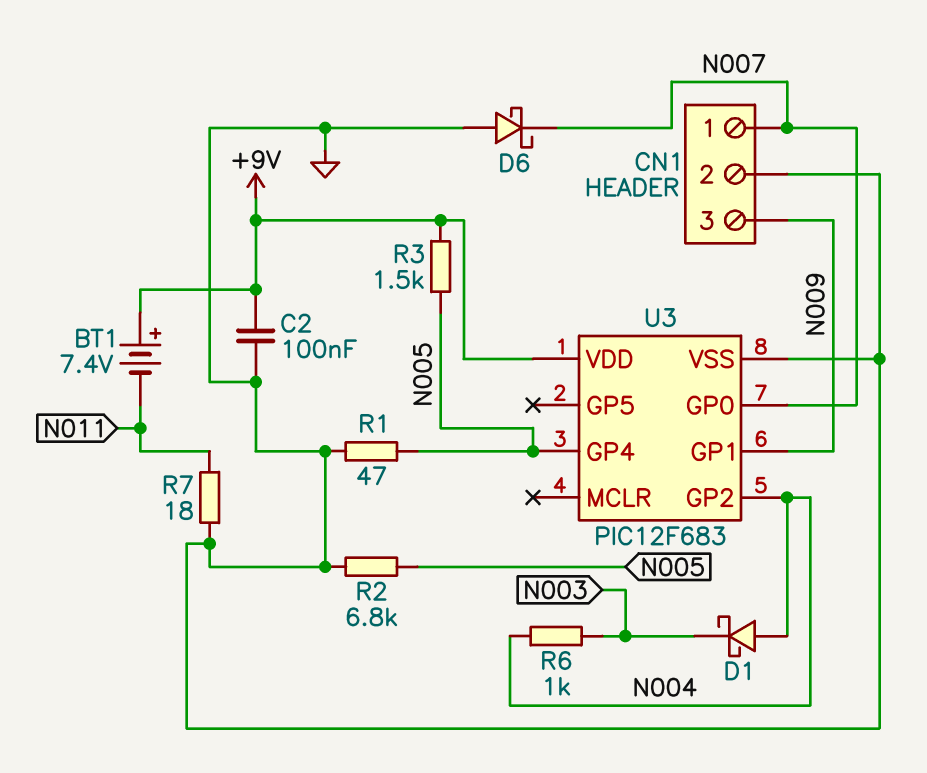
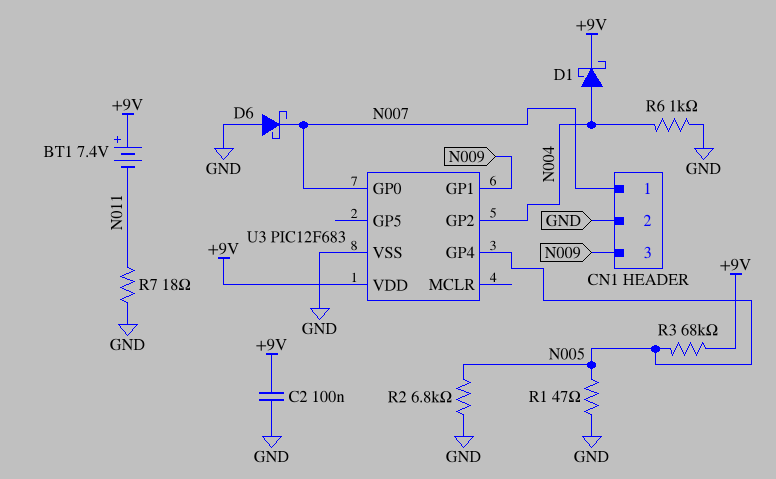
D1: schottky (A N004, K N003) -> schottky (A N004, K +9V)
R3: 1.5k (+9V, N005) -> 68k (+9V, N005)
R6: 1k (N003, N004) -> 1k (GND, N004)

